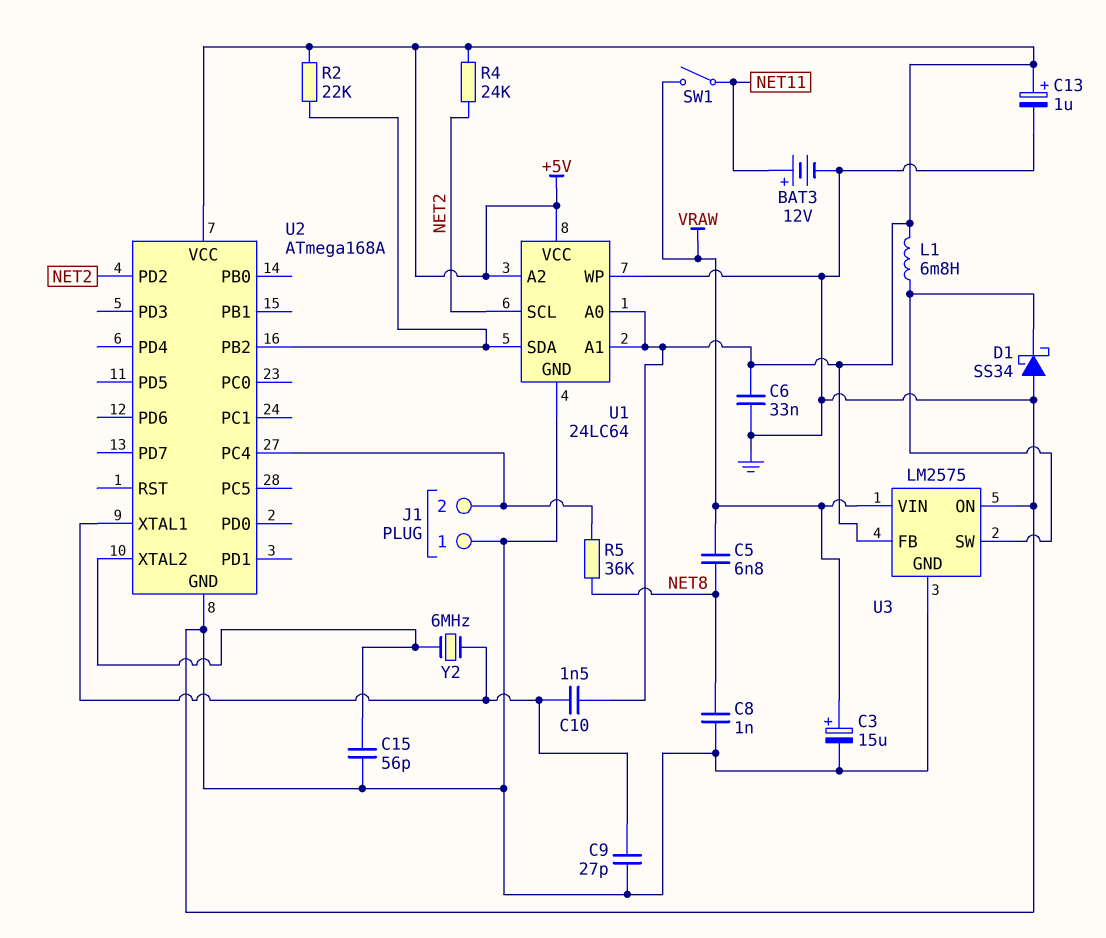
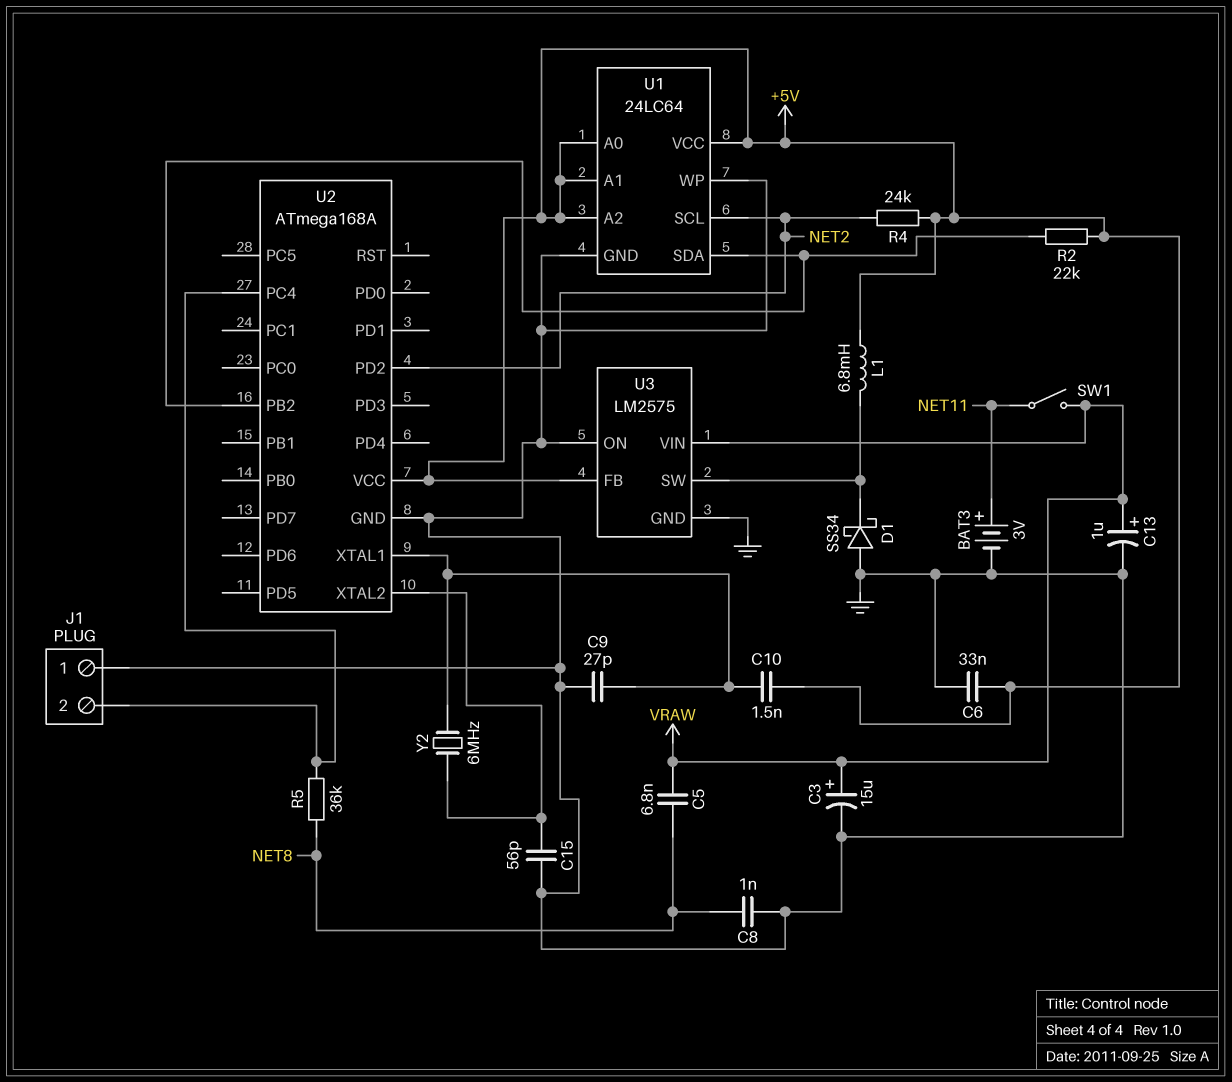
BAT3: 12V (plus NET11, minus GND) -> 3V (plus NET11, minus GND)
C13: 1uF (plus +5V, minus GND) -> 1uF (plus VRAW, minus GND)

